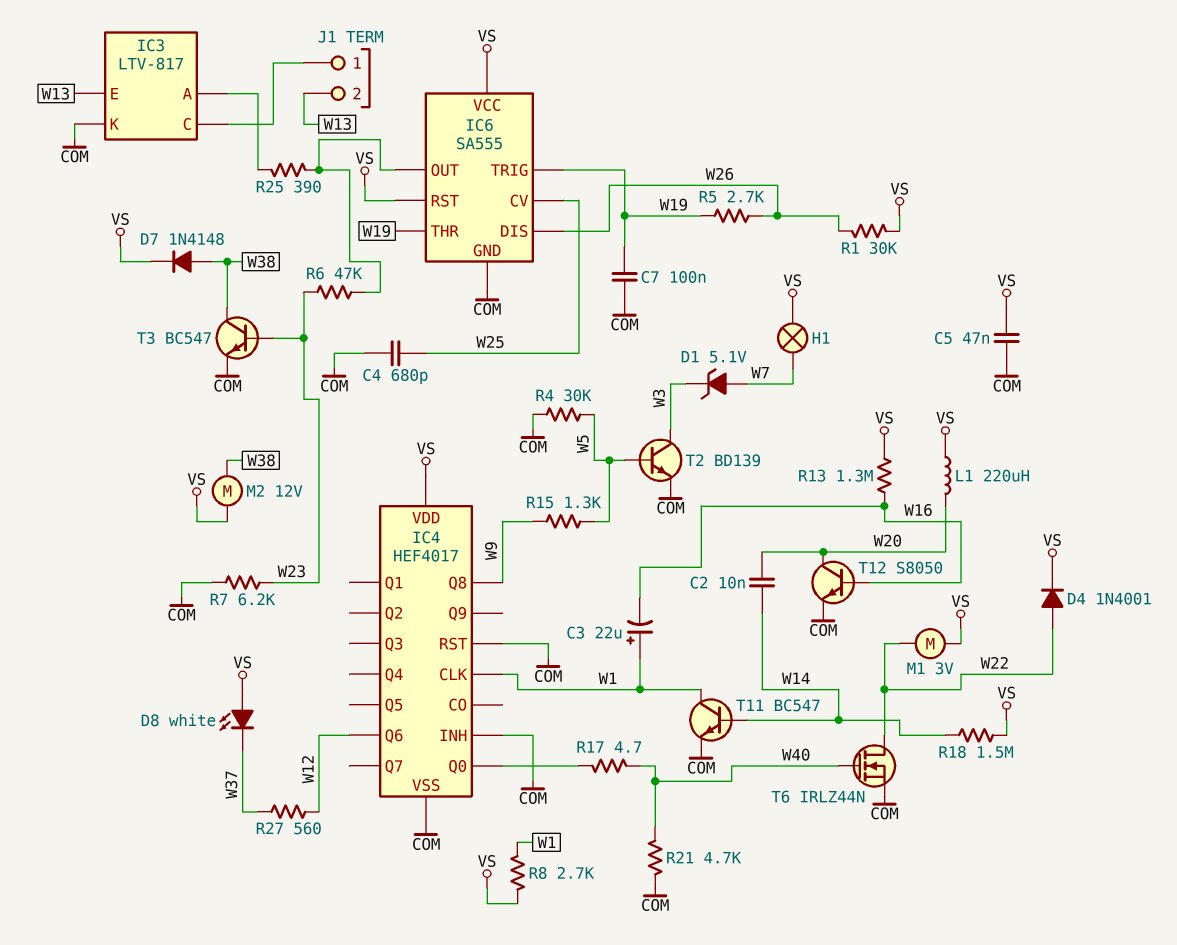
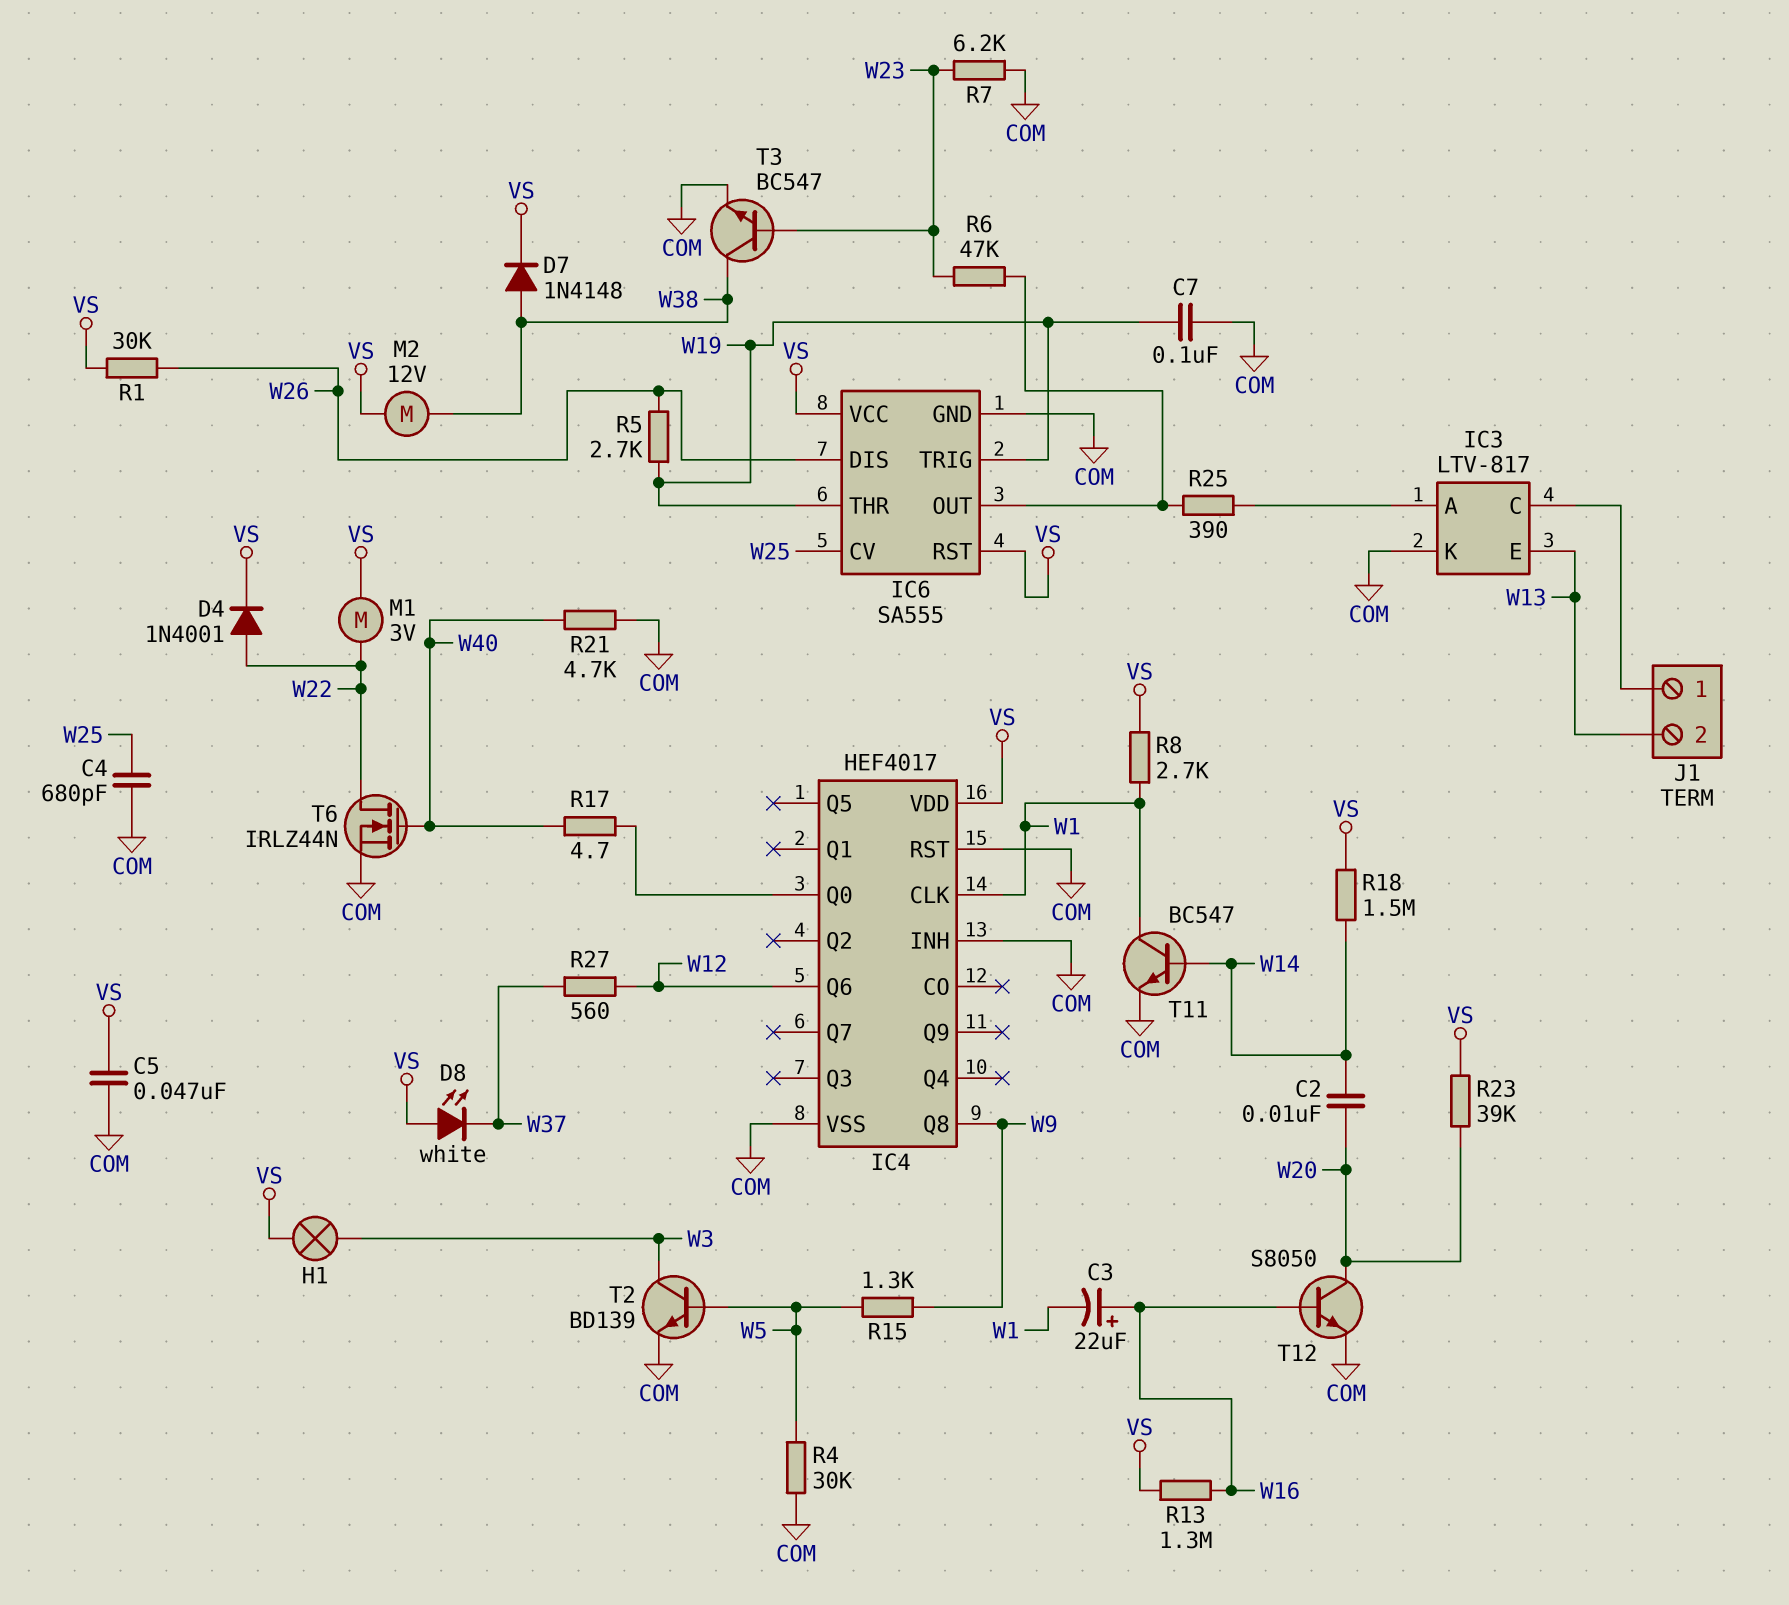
C3: 22uF (plus W1, minus W16) -> 22uF (plus W16, minus W1)
D1: zener 5.1V (A W7, K W3) -> none
H1: lamp (VS, W7) -> lamp (VS, W3)
L1: 220uH (VS, W20) -> none
R23: none -> 39k (VS, W20)

